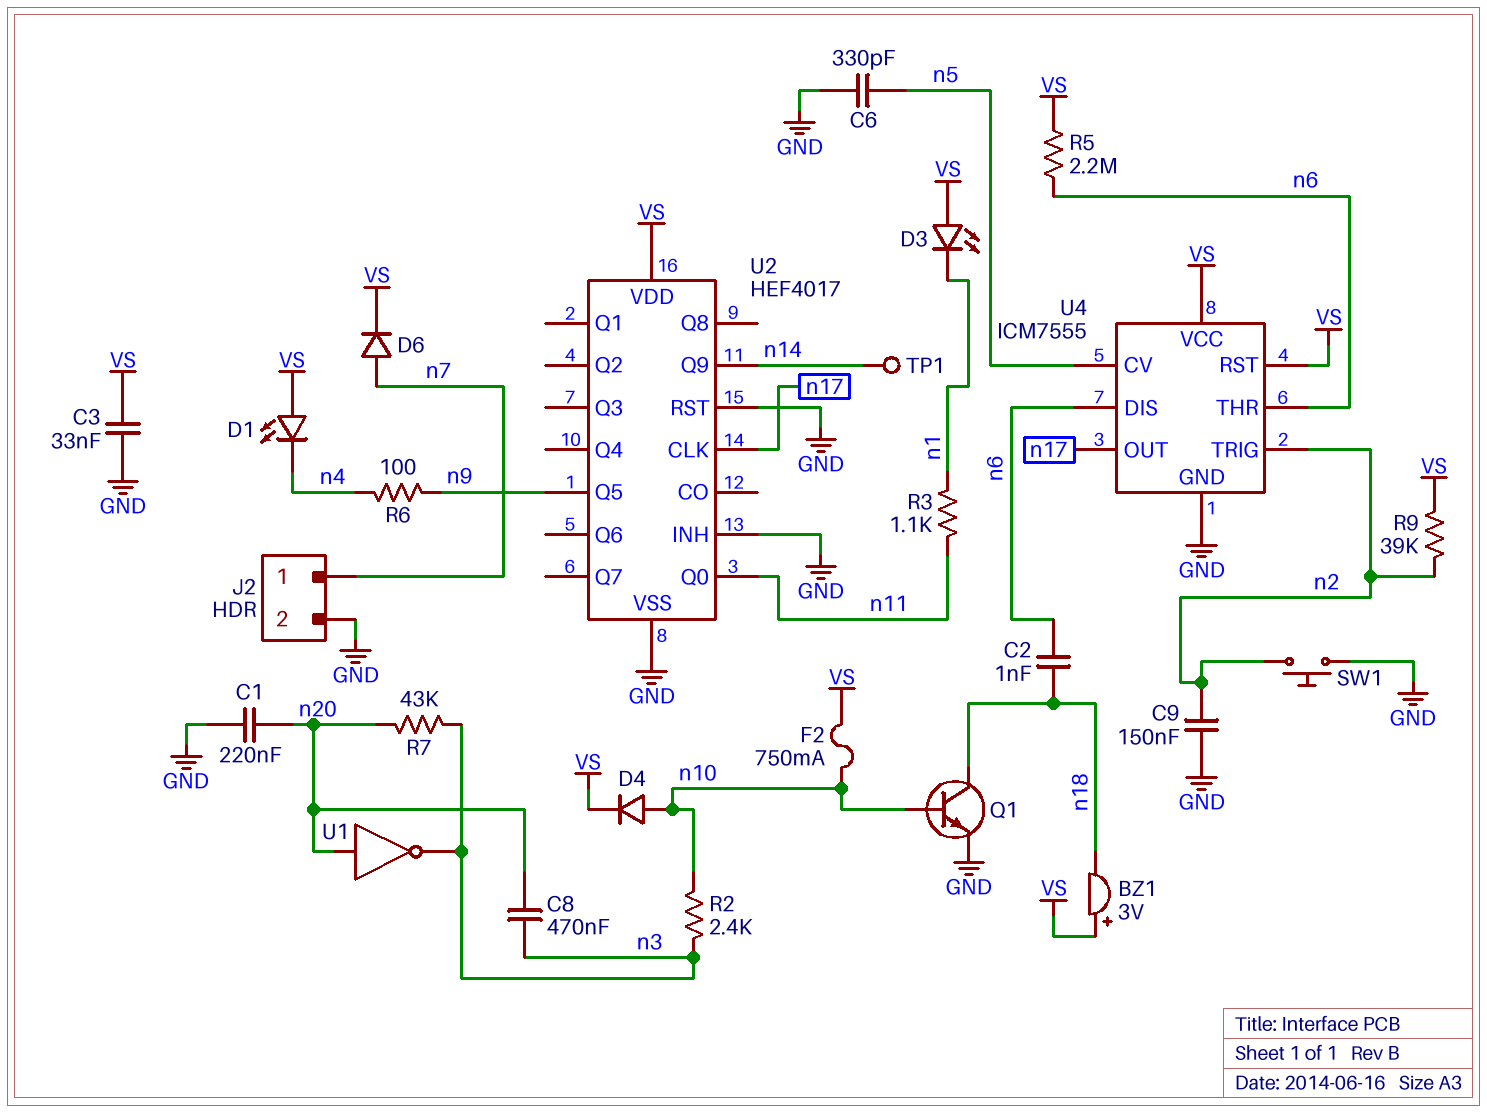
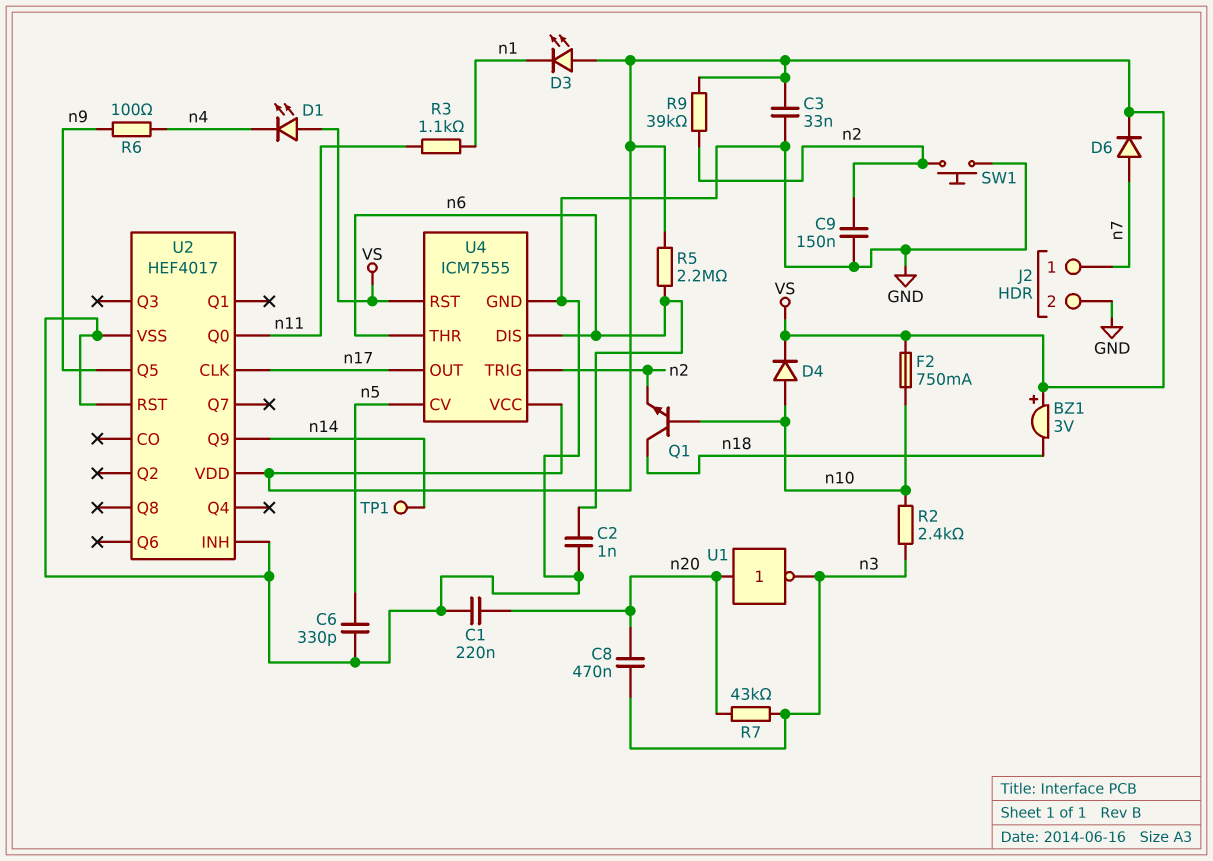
C2: 1nF (n6, n18) -> 1nF (GND, n6)
Q1: NPN (B n10, C n18, E GND) -> NPN (B n10, C n18, E n2)

